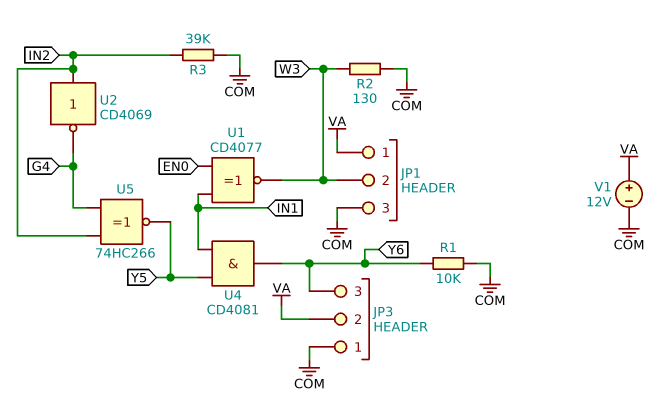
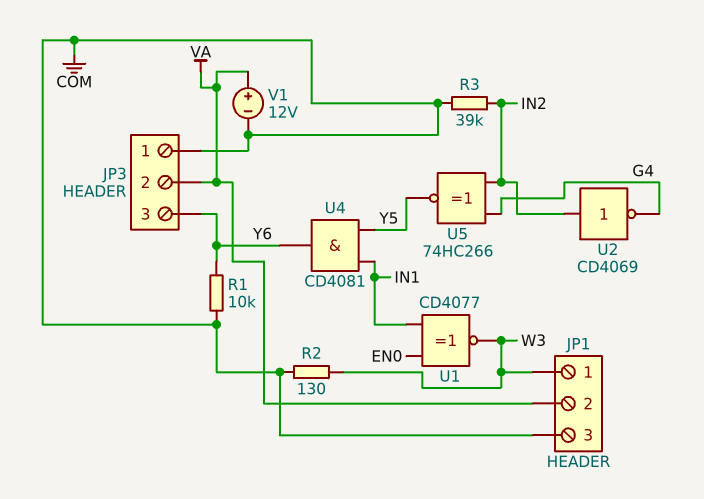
JP1 pin 1: VA -> W3
JP1 pin 2: W3 -> VA

